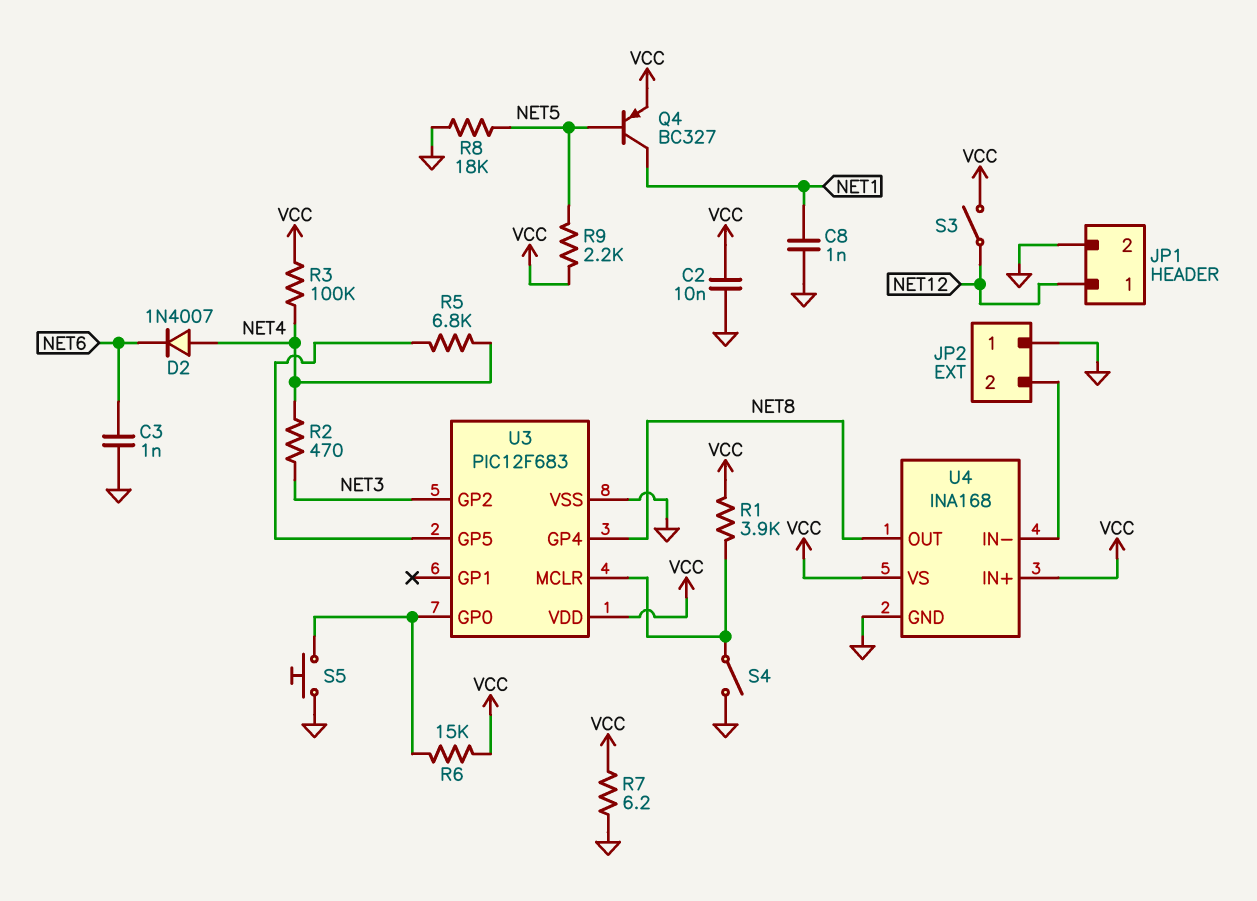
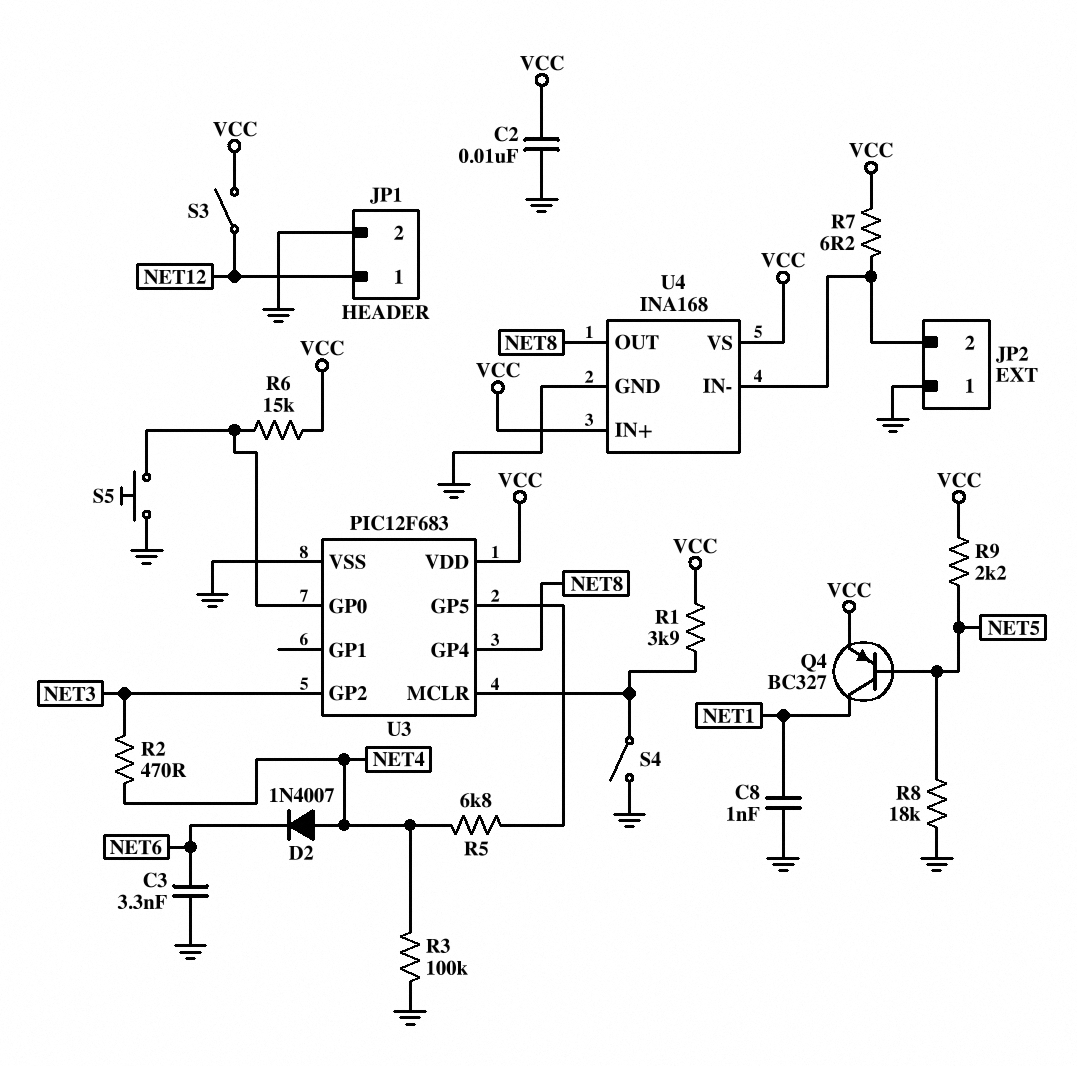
C3: 1nF (GND, NET6) -> 3.3nF (GND, NET6)
R3: 100k (NET4, VCC) -> 100k (GND, NET4)
R7: 6.2 (GND, VCC) -> 6.2 (JP2/2, VCC)

